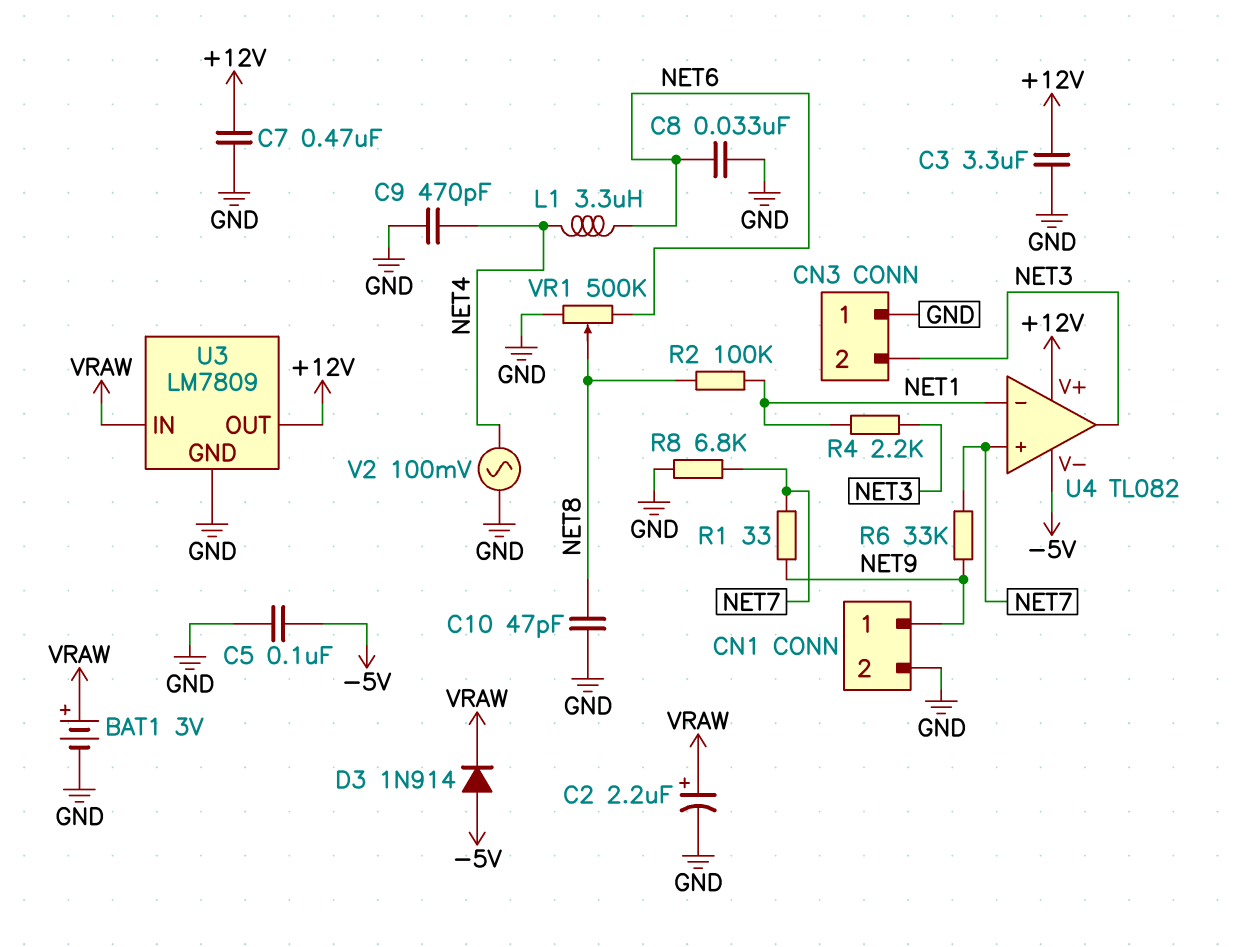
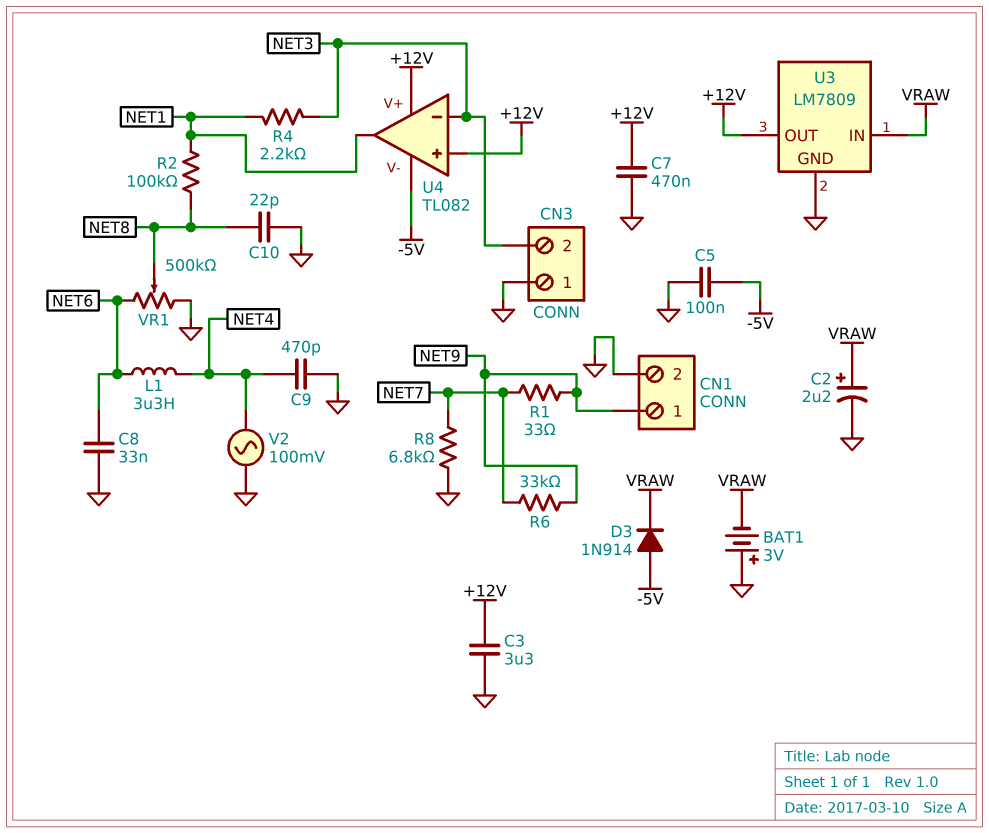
BAT1: 3V (plus VRAW, minus GND) -> 3V (plus GND, minus VRAW)
C10: 47pF (GND, NET8) -> 22pF (GND, NET8)
U4 pin in+: NET7 -> +12V
U4 pin in-: NET1 -> NET3
U4 pin out: NET3 -> NET1

